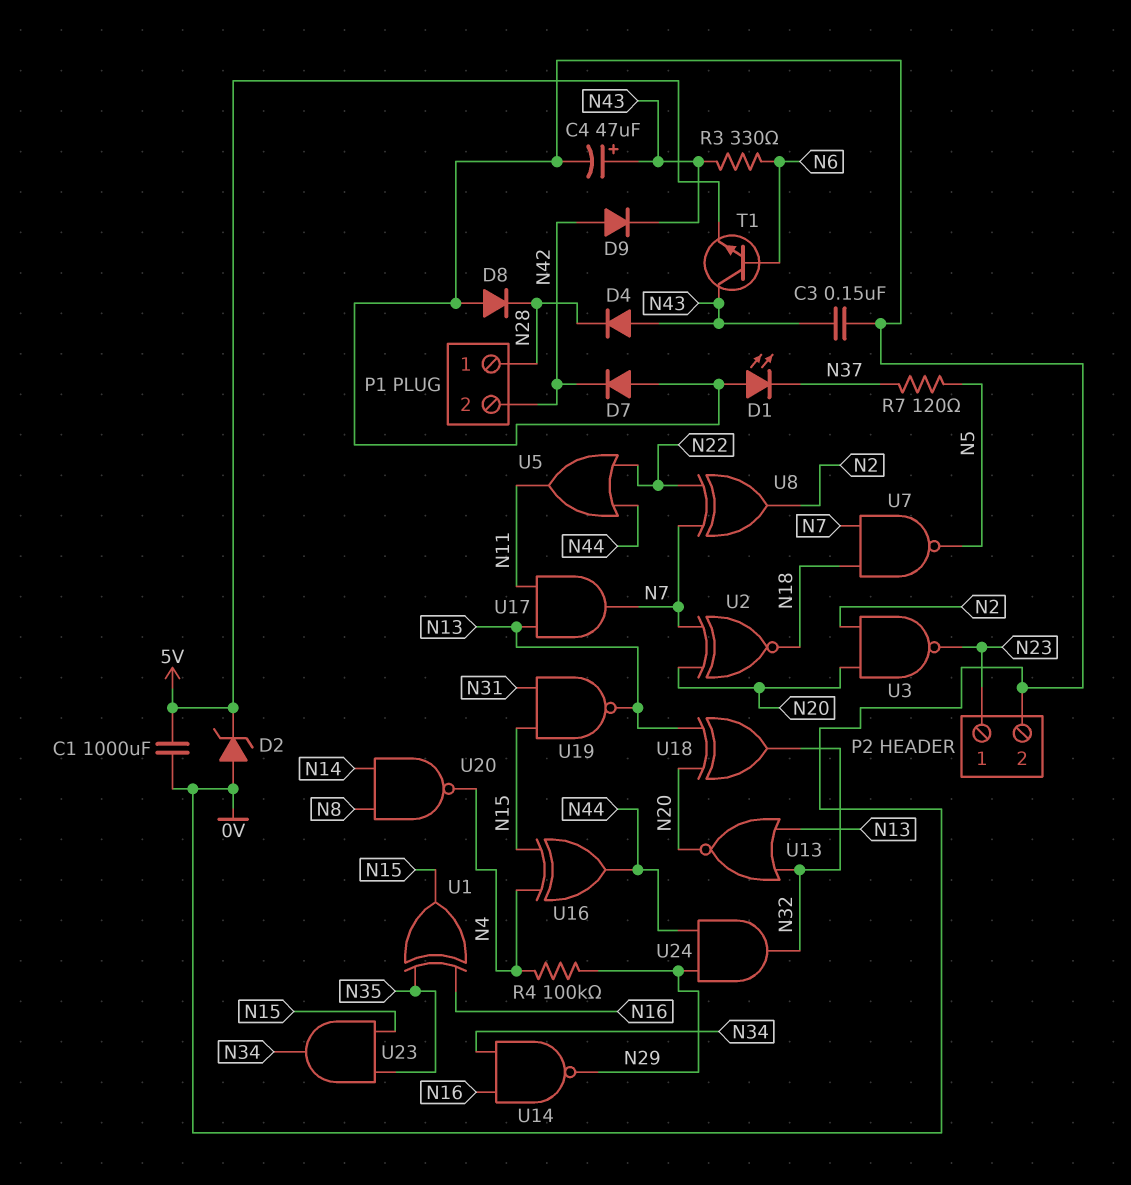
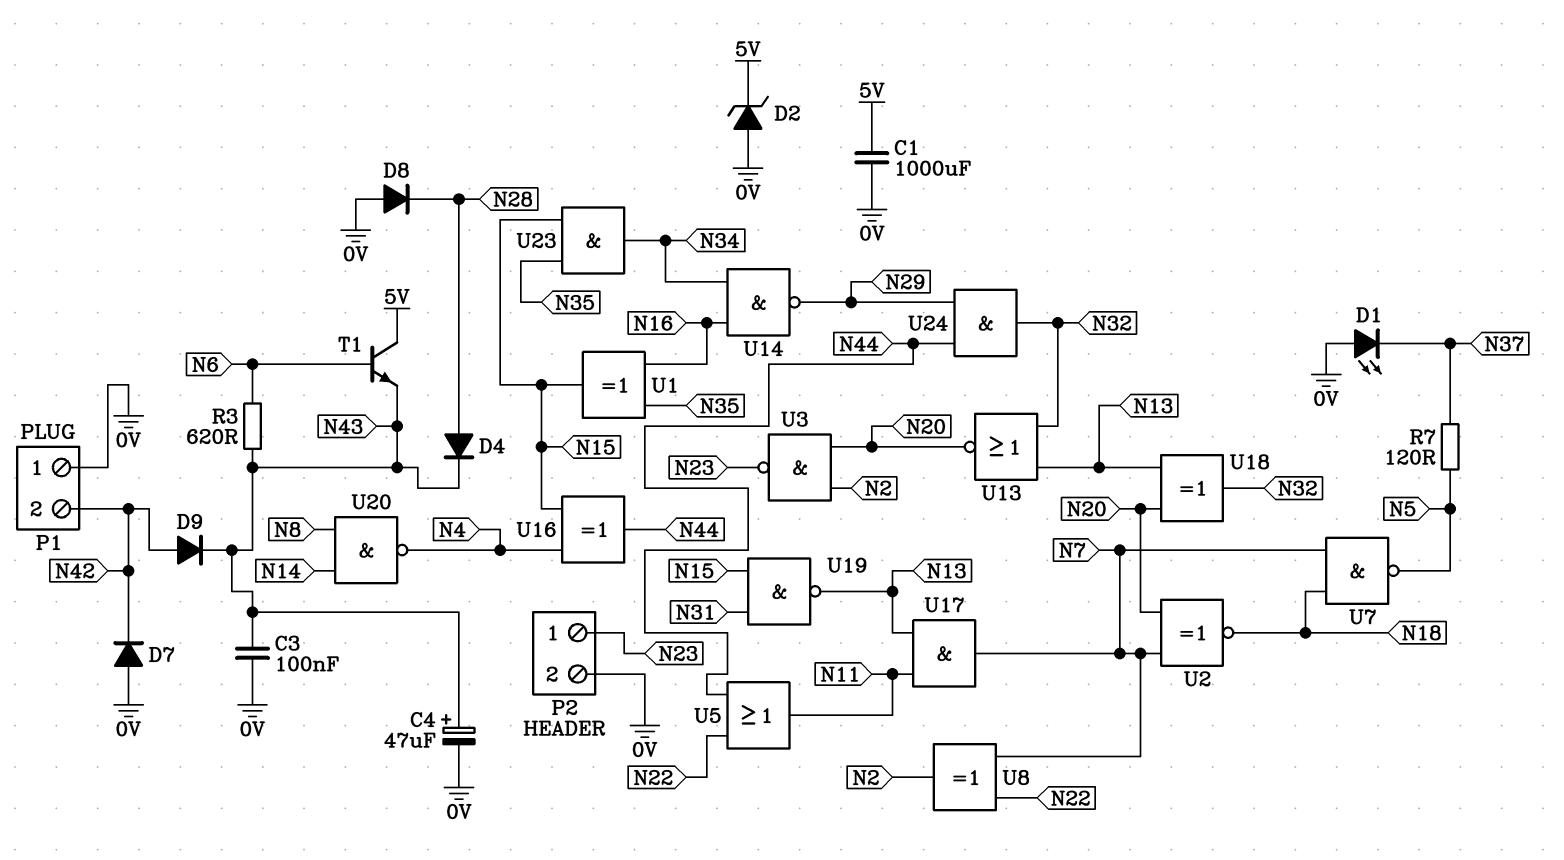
C3: 150nF (0V, N43) -> 100nF (0V, N43)
D4: diode (A N43, K N28) -> diode (A N28, K N43)
P1 pin 1: N28 -> 0V
R3: 330 (N6, N43) -> 620 (N6, N43)
R4: 100k (N4, N29) -> none
T1: NPN (B N6, C N43, E 5V) -> NPN (B N6, C 5V, E N43)

